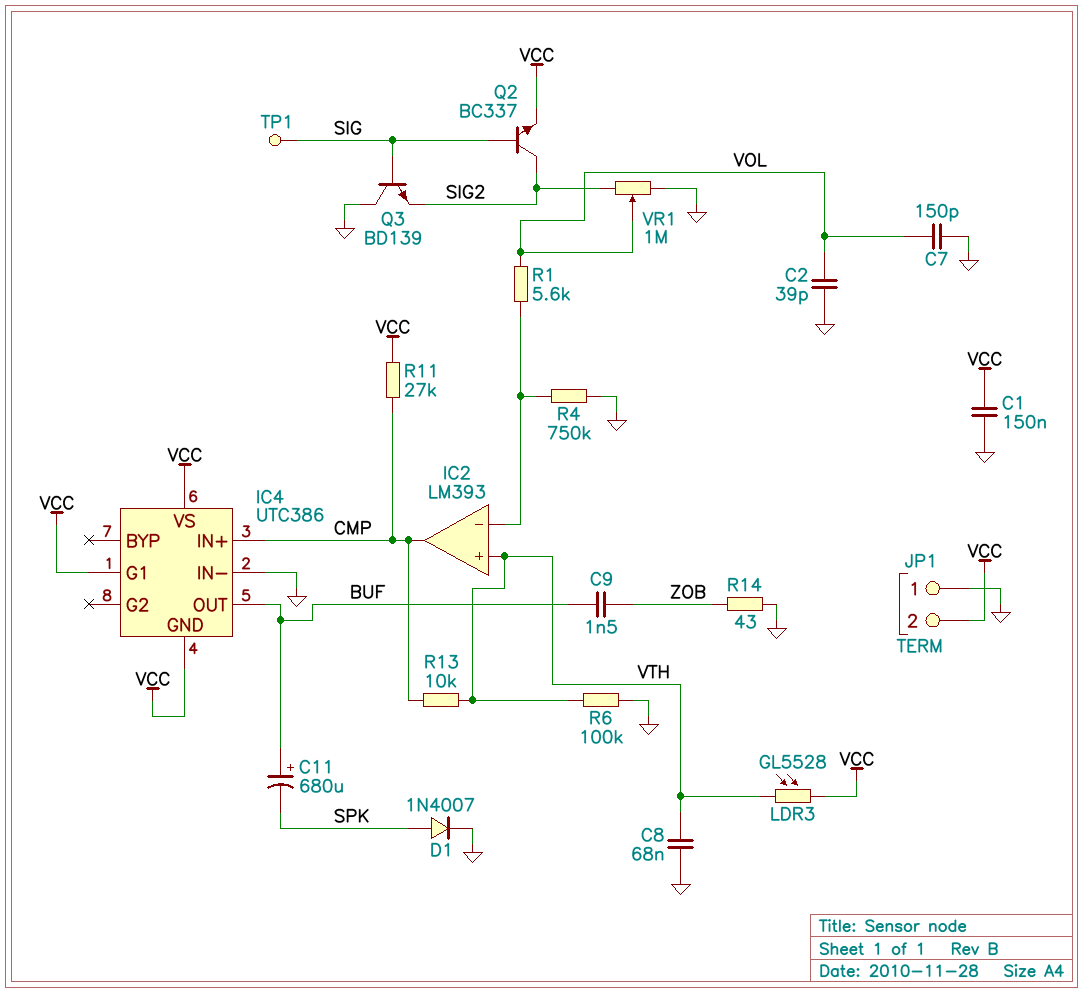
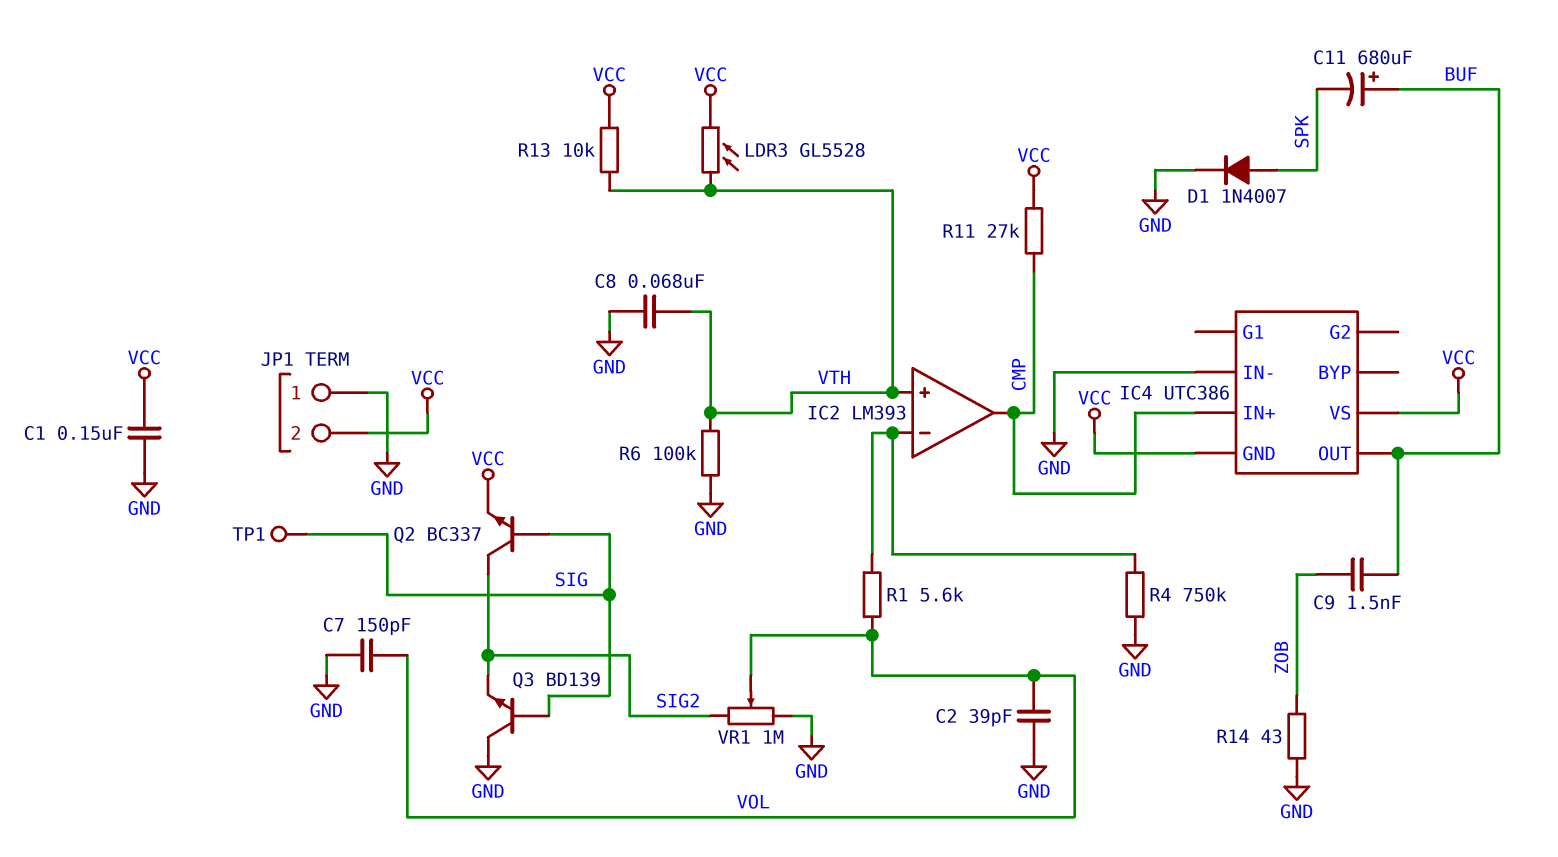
IC4 pin G1: VCC -> none
R13: 10k (CMP, VTH) -> 10k (VCC, VTH)

